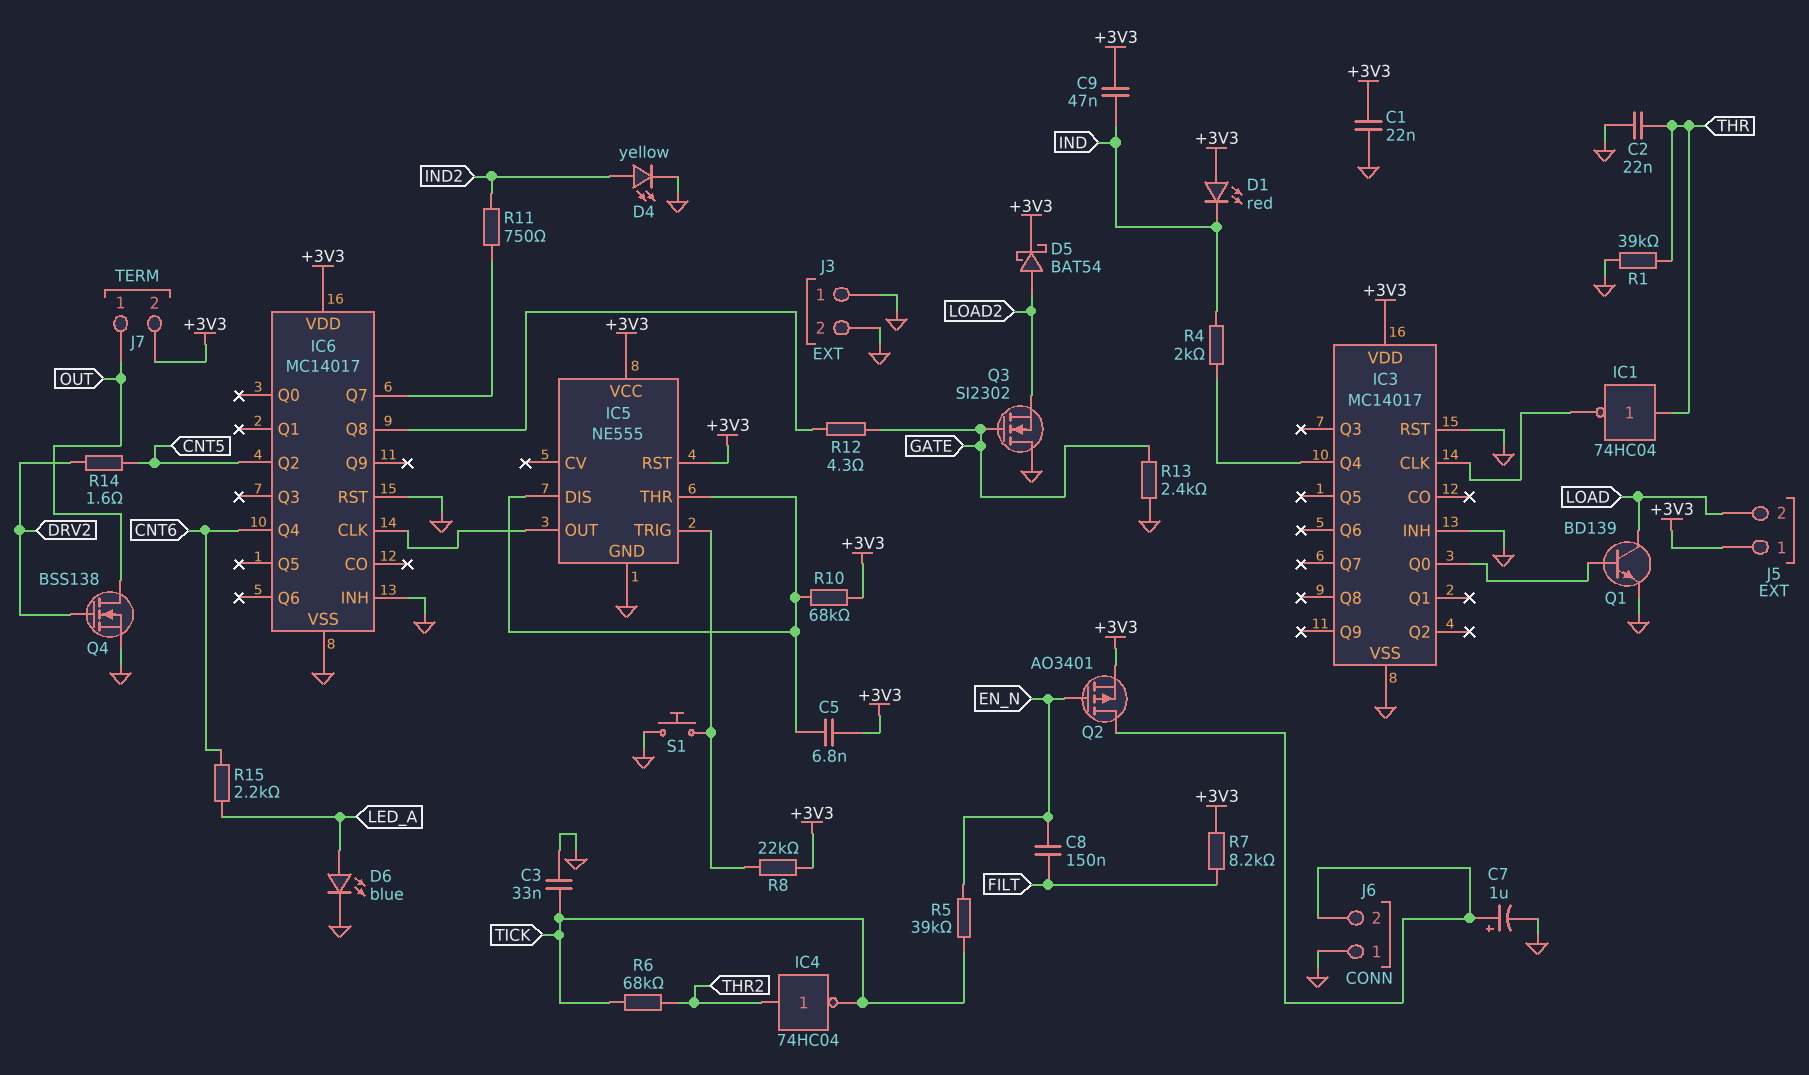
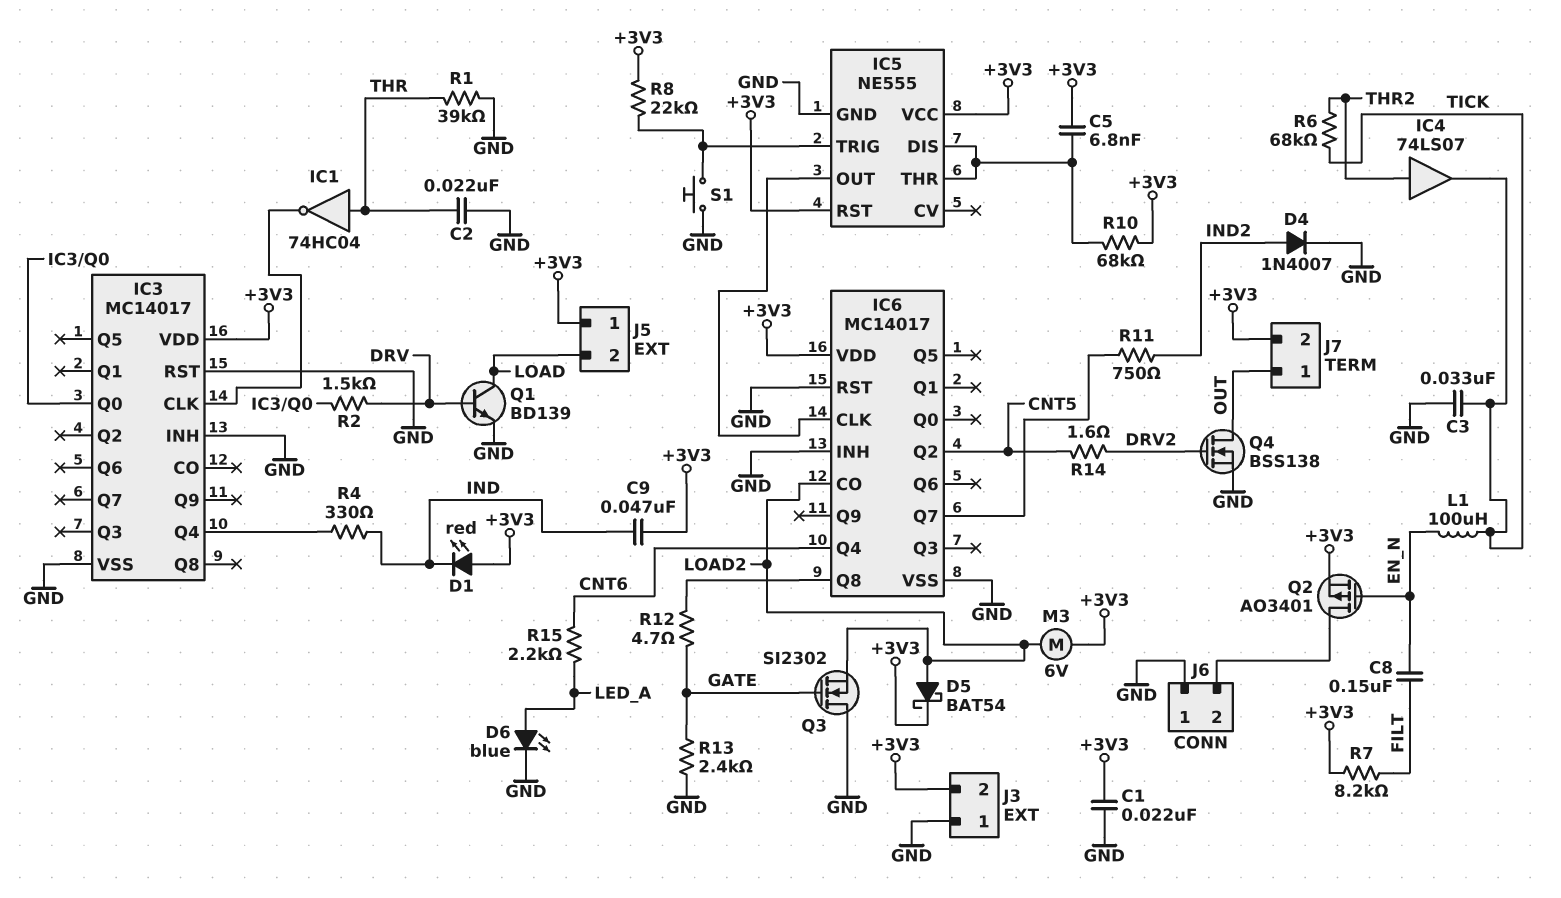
C7: 1uF (plus J6/2, minus GND) -> none
D4: LED yellow (A IND2, K GND) -> diode 1N4007 (A IND2, K GND)
IC4: NOT 74HC04 (in THR2, out TICK) -> buffer 74LS07 (in THR2, out TICK)
IC6 pin CO: none -> LOAD2
J3 pin 2: GND -> +3V3
L1: none -> 100uH (EN_N, TICK)
M3: none -> motor 6V (+3V3, LOAD2)
Q1: NPN BD139 (B IC3/Q0, C LOAD, E GND) -> NPN BD139 (B DRV, C LOAD, E GND)
R2: none -> 1.5k (DRV, IC3/Q0)
R4: 2k (IC3/Q4, IND) -> 330 (IC3/Q4, IND)
R5: 39k (EN_N, TICK) -> none
R12: 4.3 (GATE, IC6/Q8) -> 4.7 (GATE, IC6/Q8)

